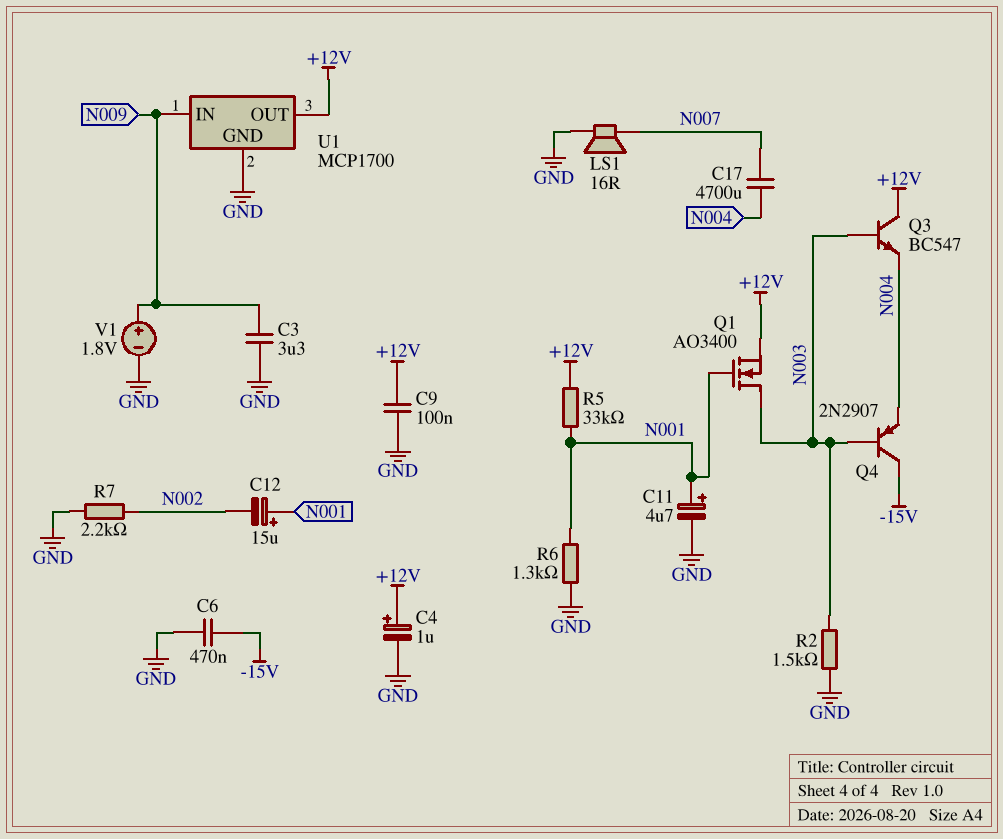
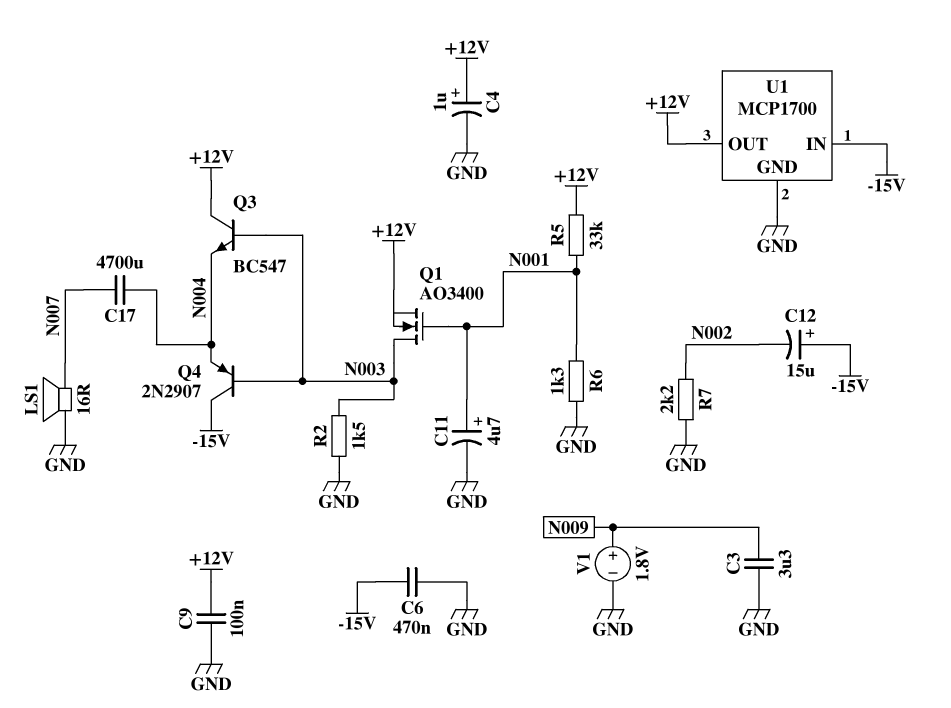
C12: 15uF (plus N001, minus N002) -> 15uF (plus -15V, minus N002)
U1 pin IN: N009 -> -15V

